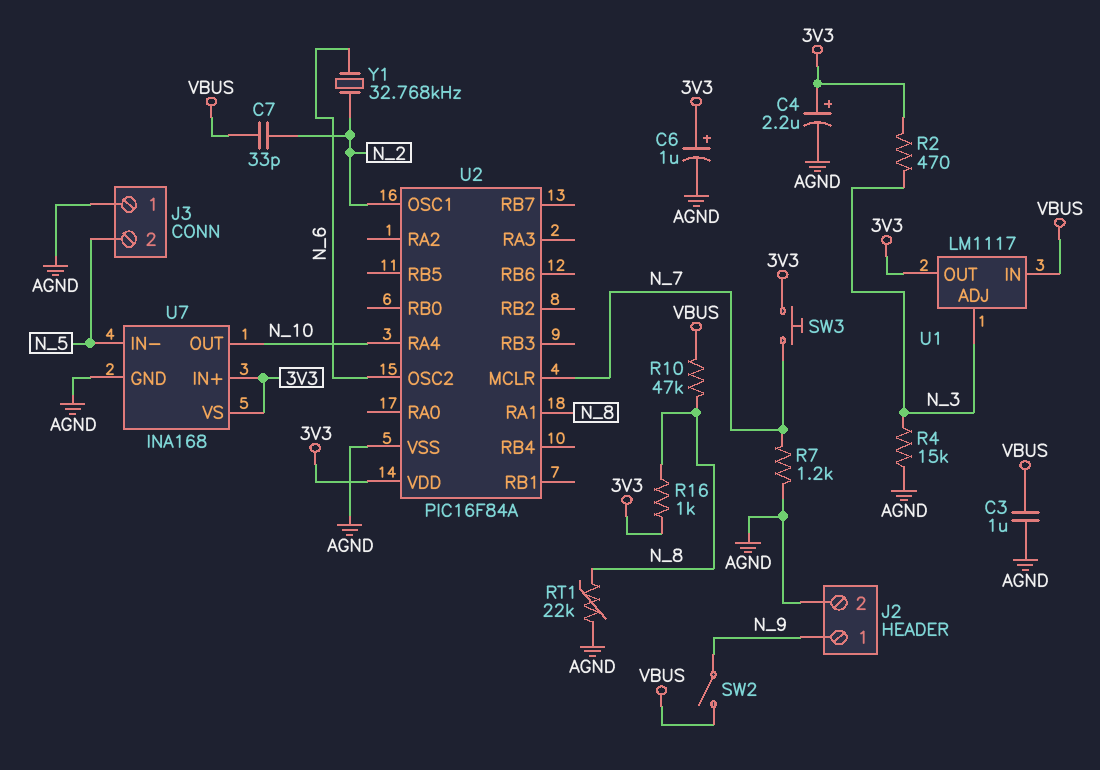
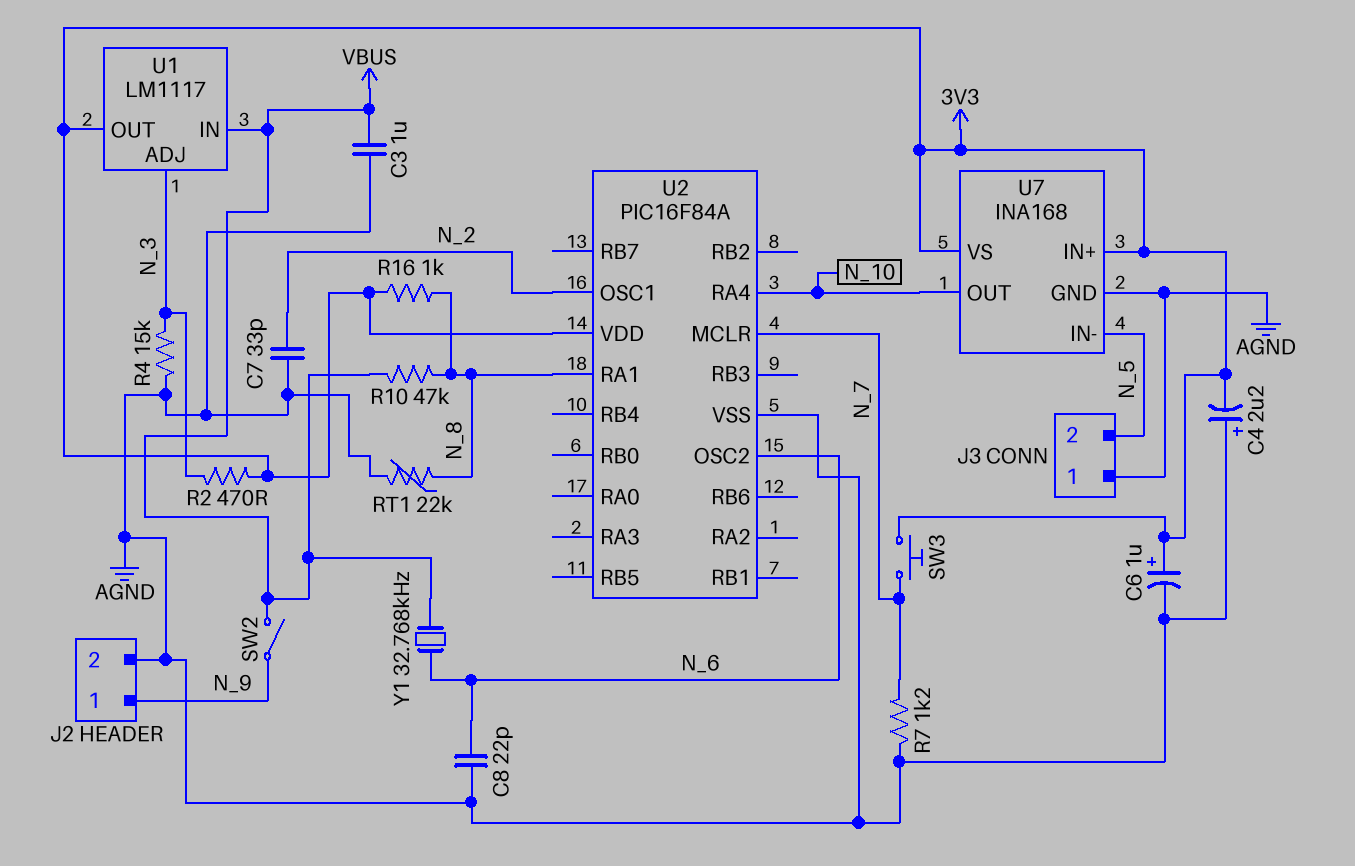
C4: 2.2uF (plus 3V3, minus AGND) -> 2.2uF (plus AGND, minus 3V3)
C7: 33pF (N_2, VBUS) -> 33pF (AGND, N_2)
C8: none -> 22pF (AGND, N_6)
Y1: 32.768kHz (N_2, N_6) -> 32.768kHz (N_6, VBUS)

